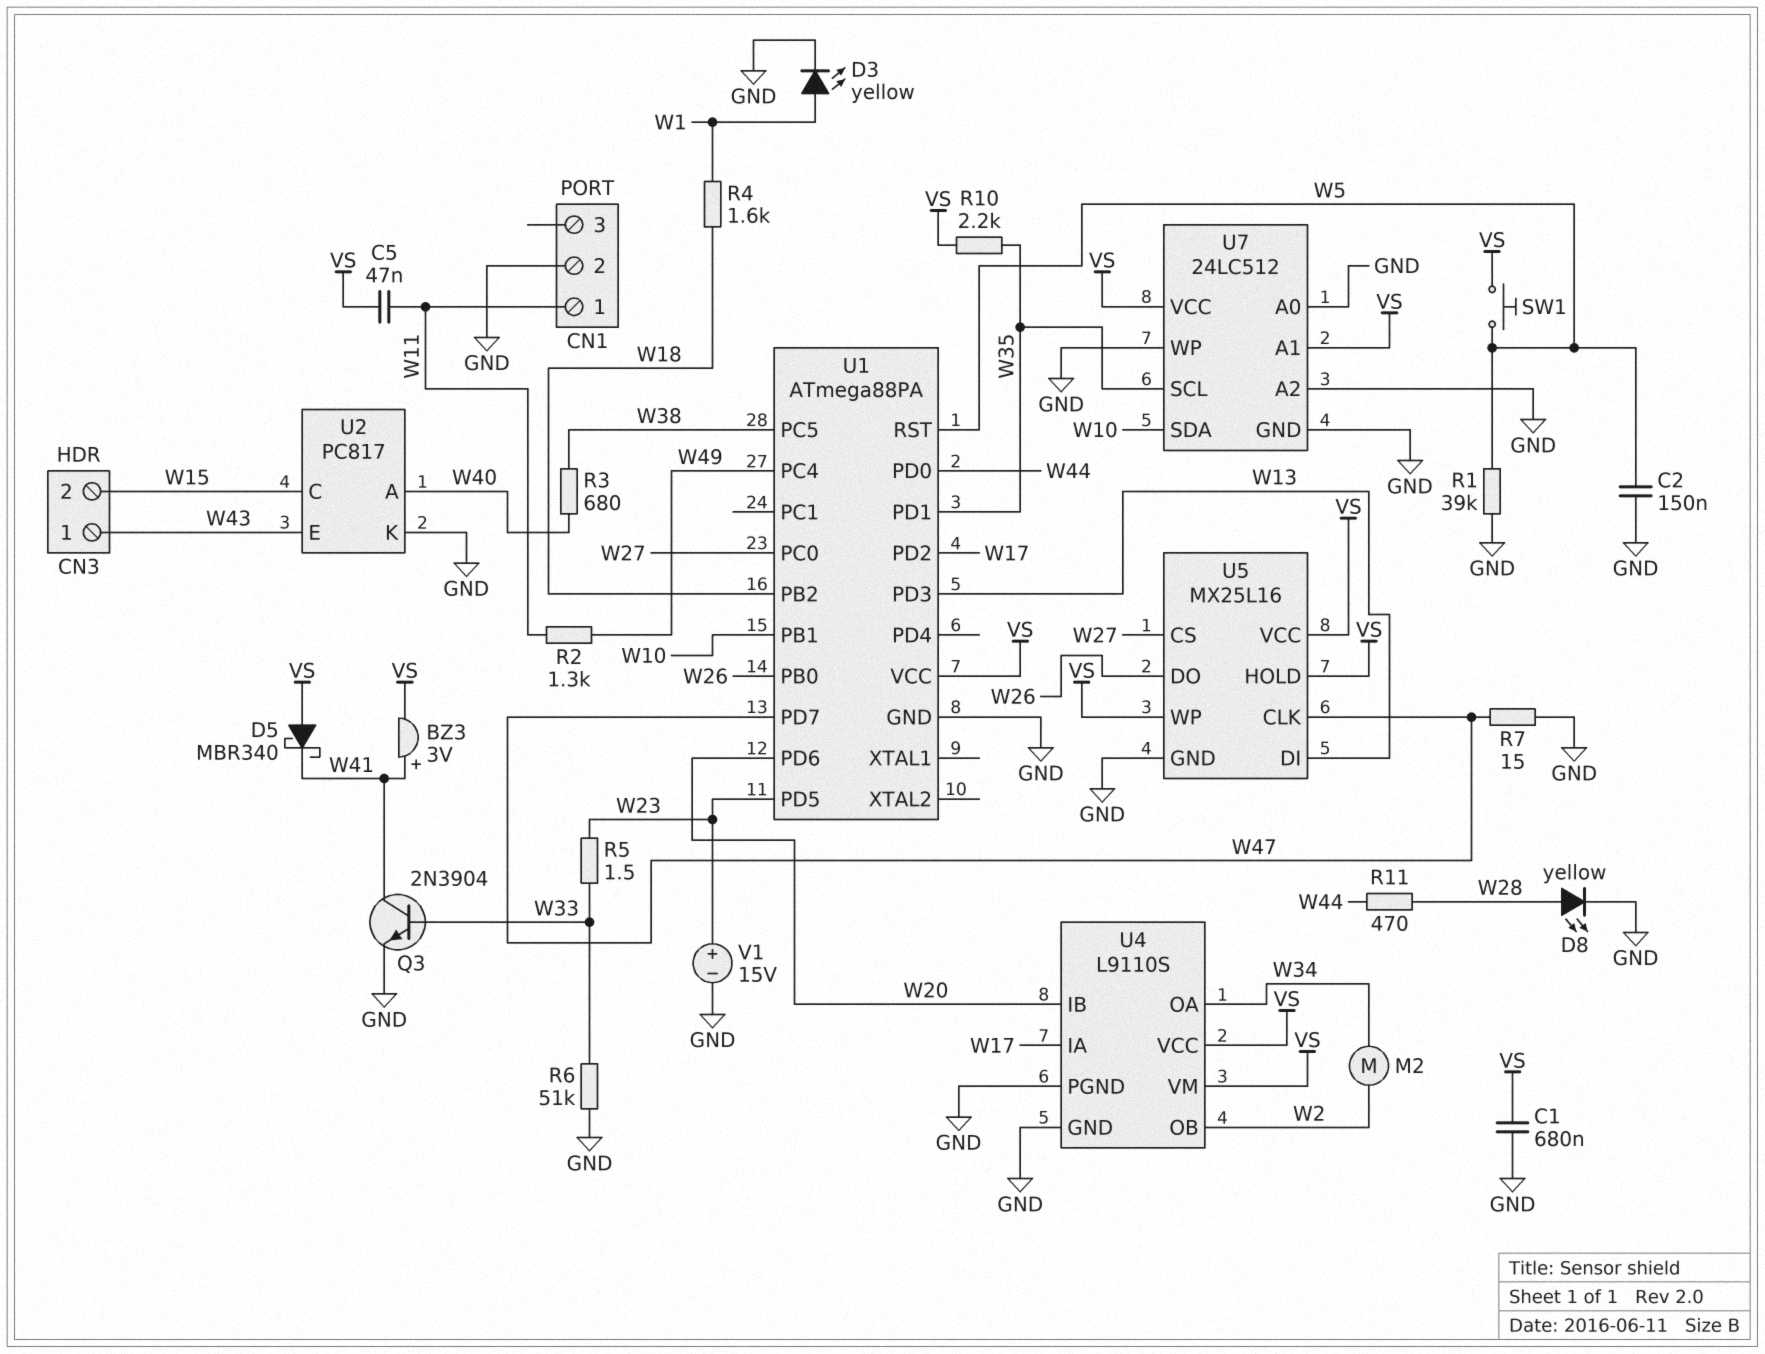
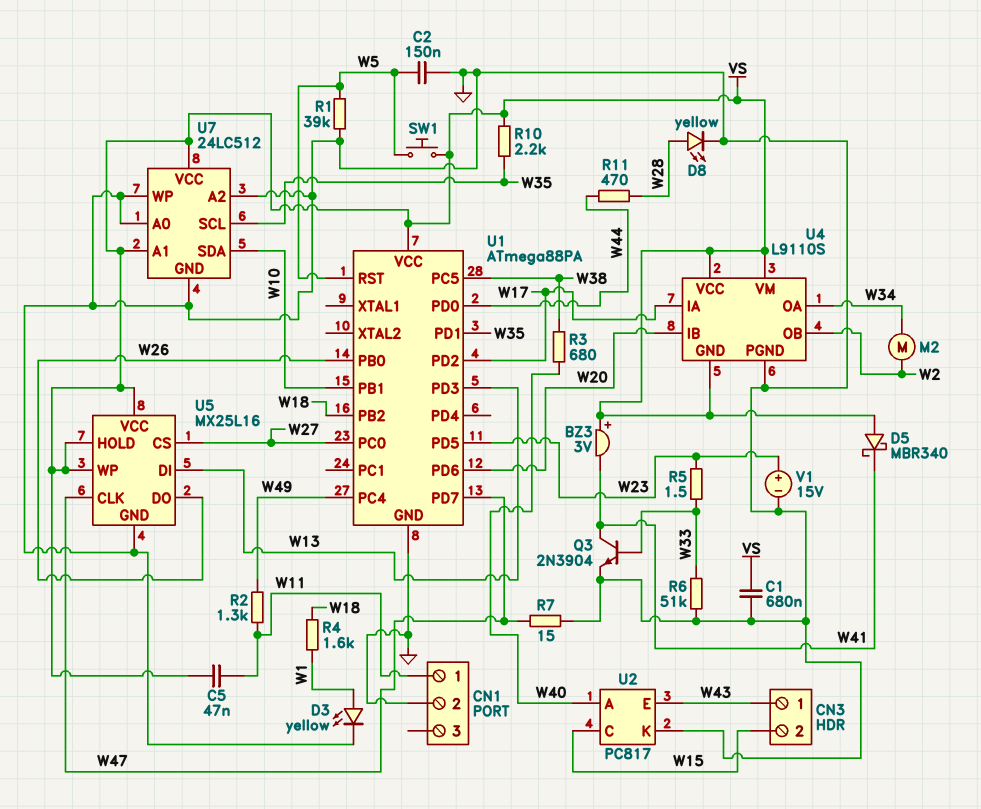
BZ3: buzzer 3V (plus W41, minus VS) -> buzzer 3V (plus VS, minus W41)
U4 pin GND: GND -> VS

